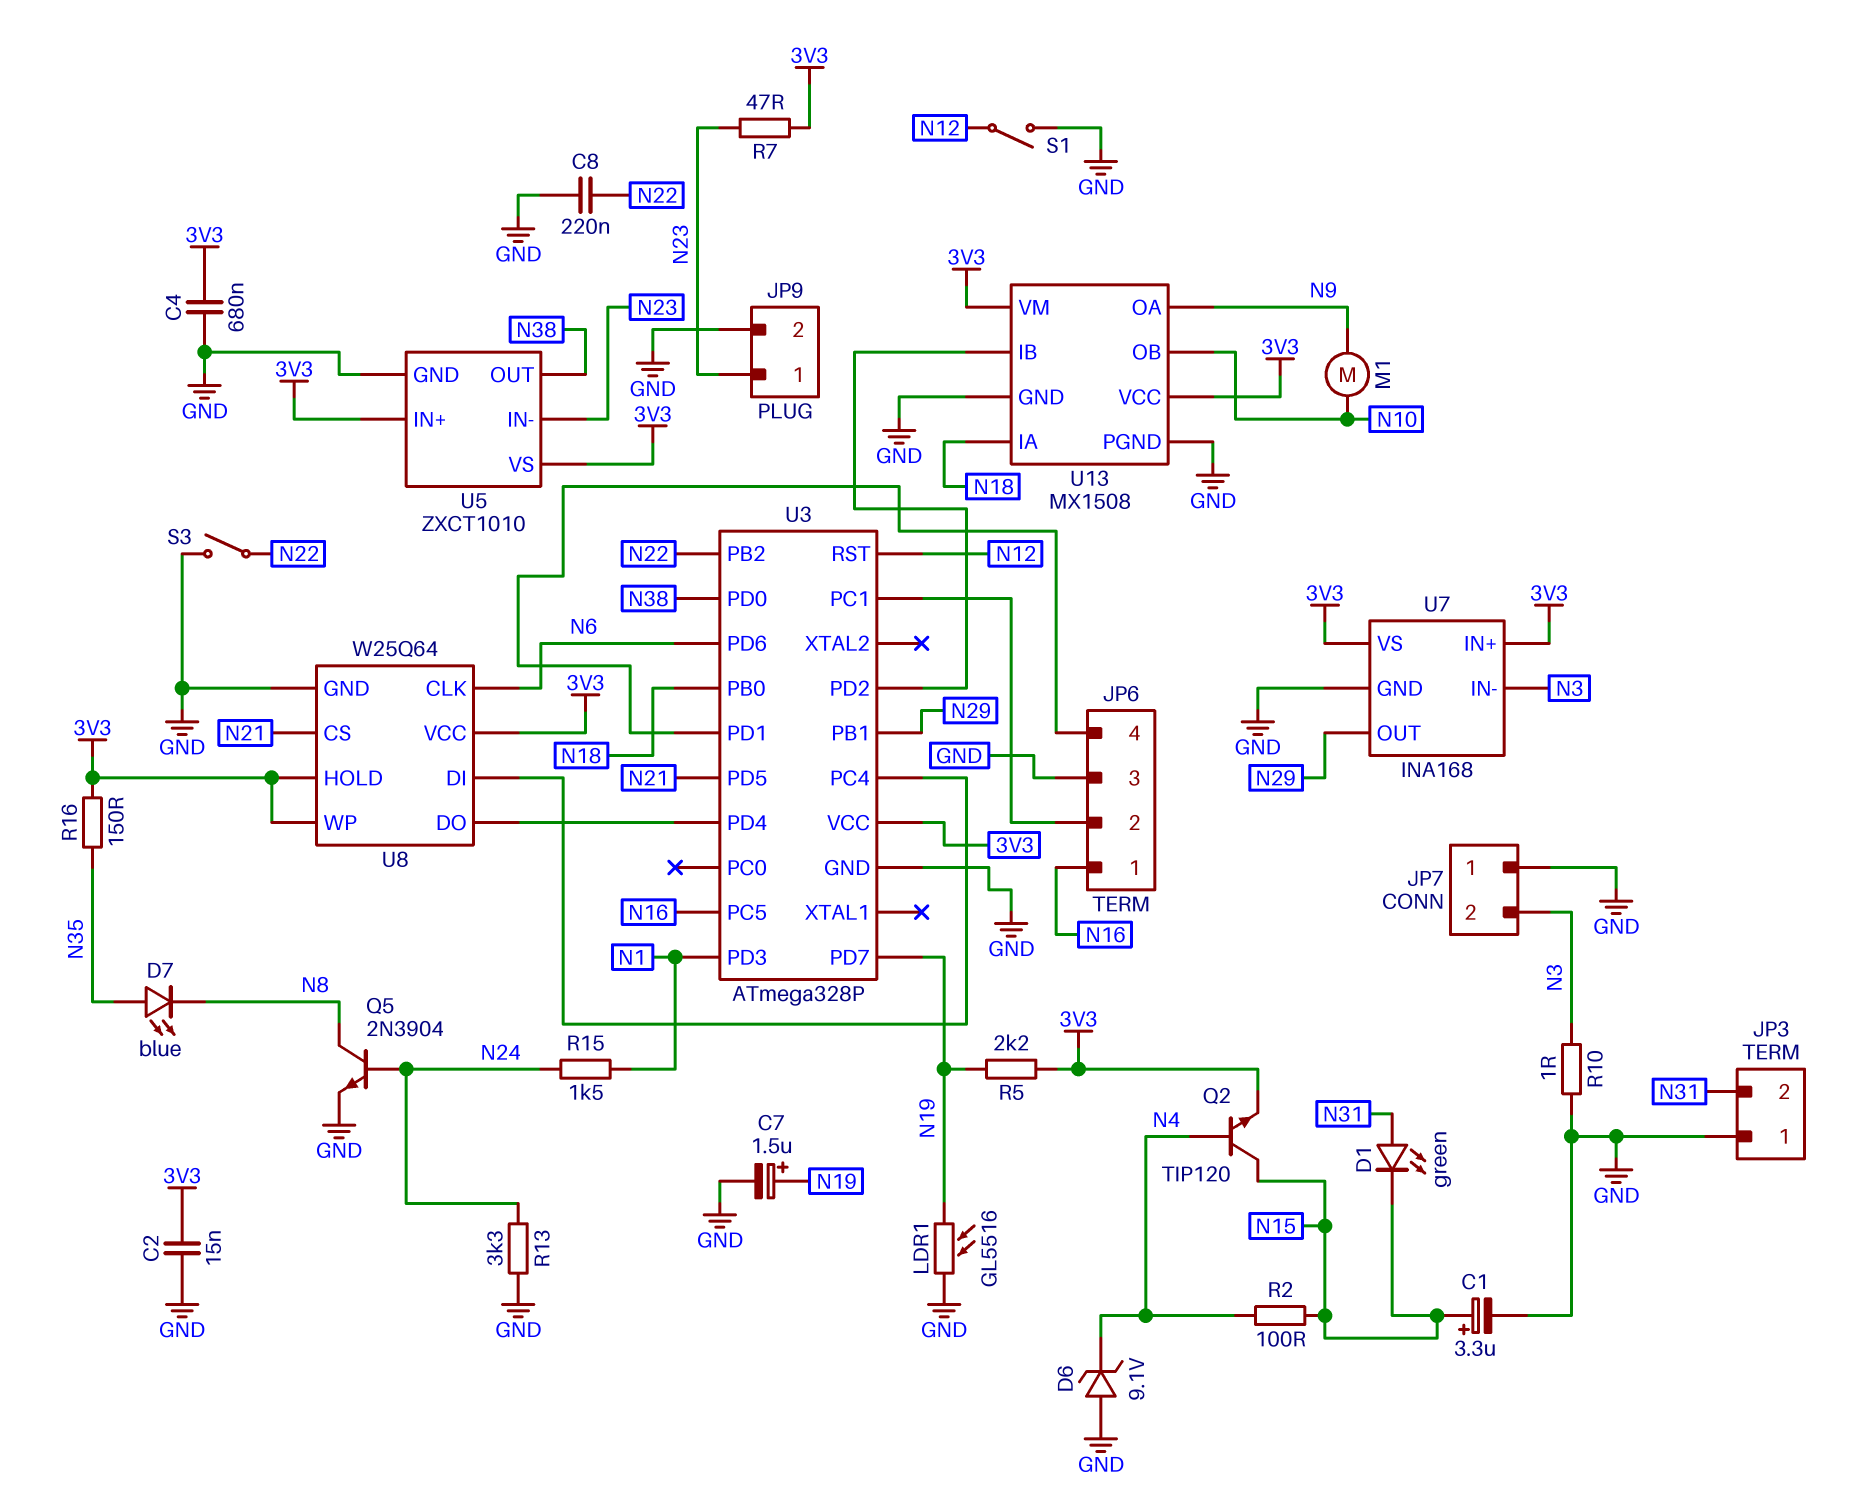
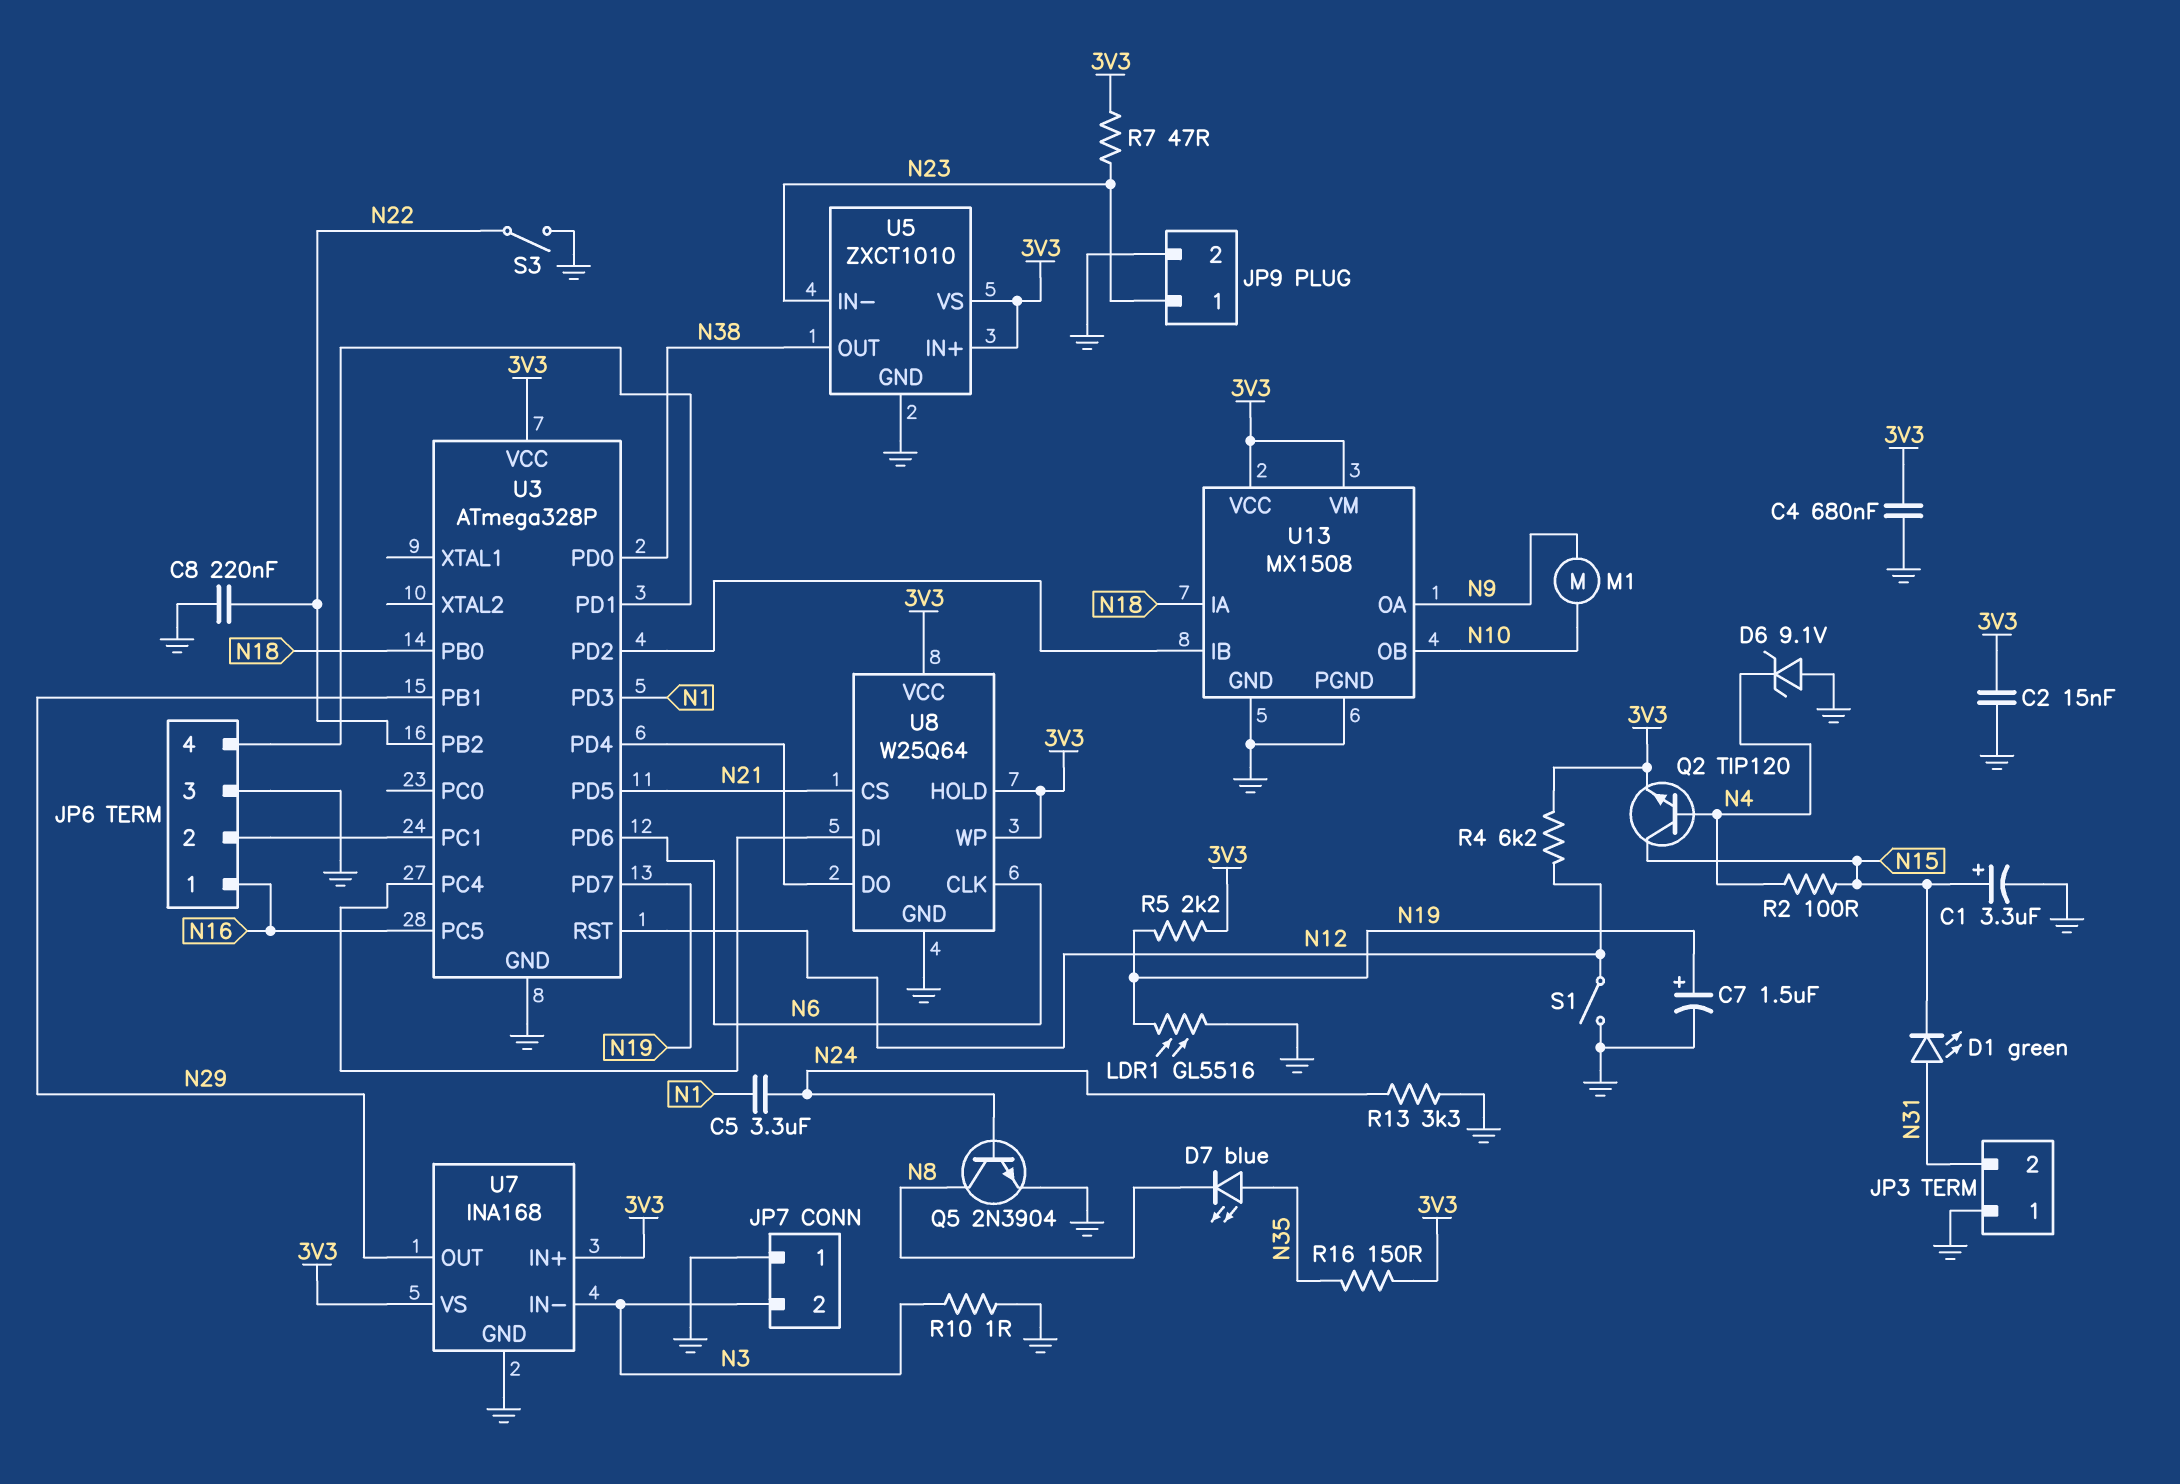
C5: none -> 3.3uF (N1, N24)
R4: none -> 6.2k (3V3, N12)
R15: 1.5k (N1, N24) -> none

